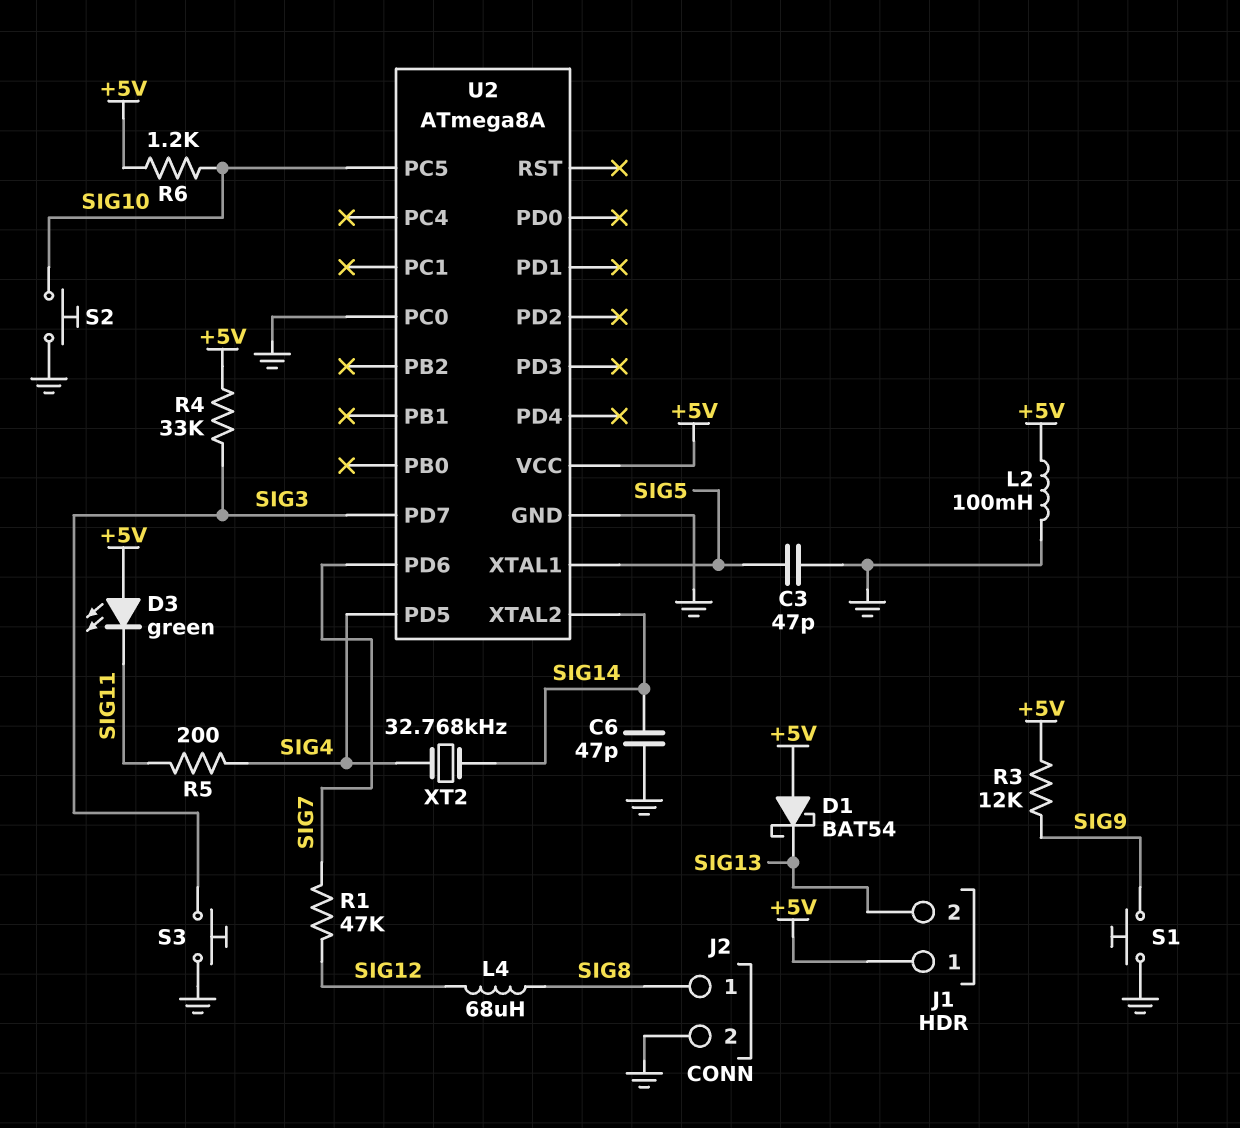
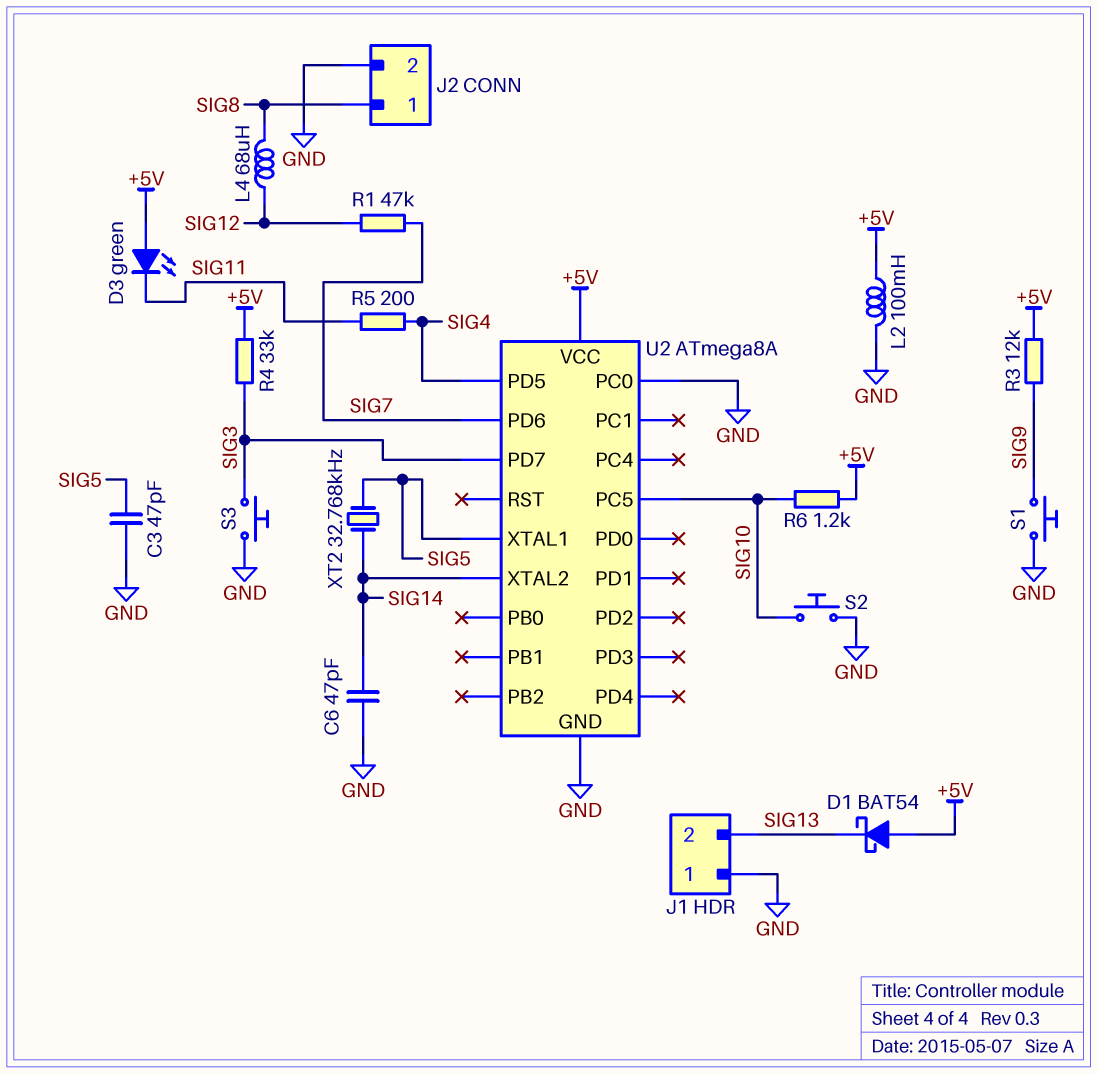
J1 pin 1: +5V -> GND
XT2: 32.768kHz (SIG4, SIG14) -> 32.768kHz (SIG5, SIG14)

